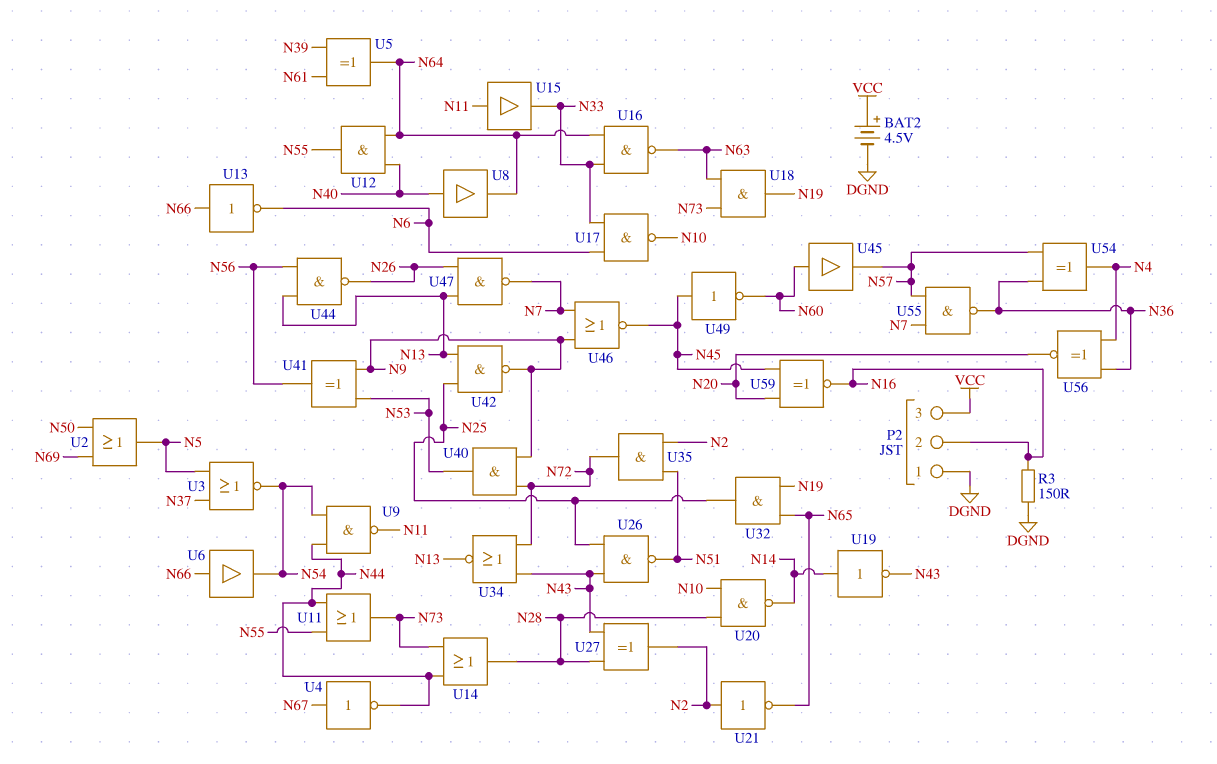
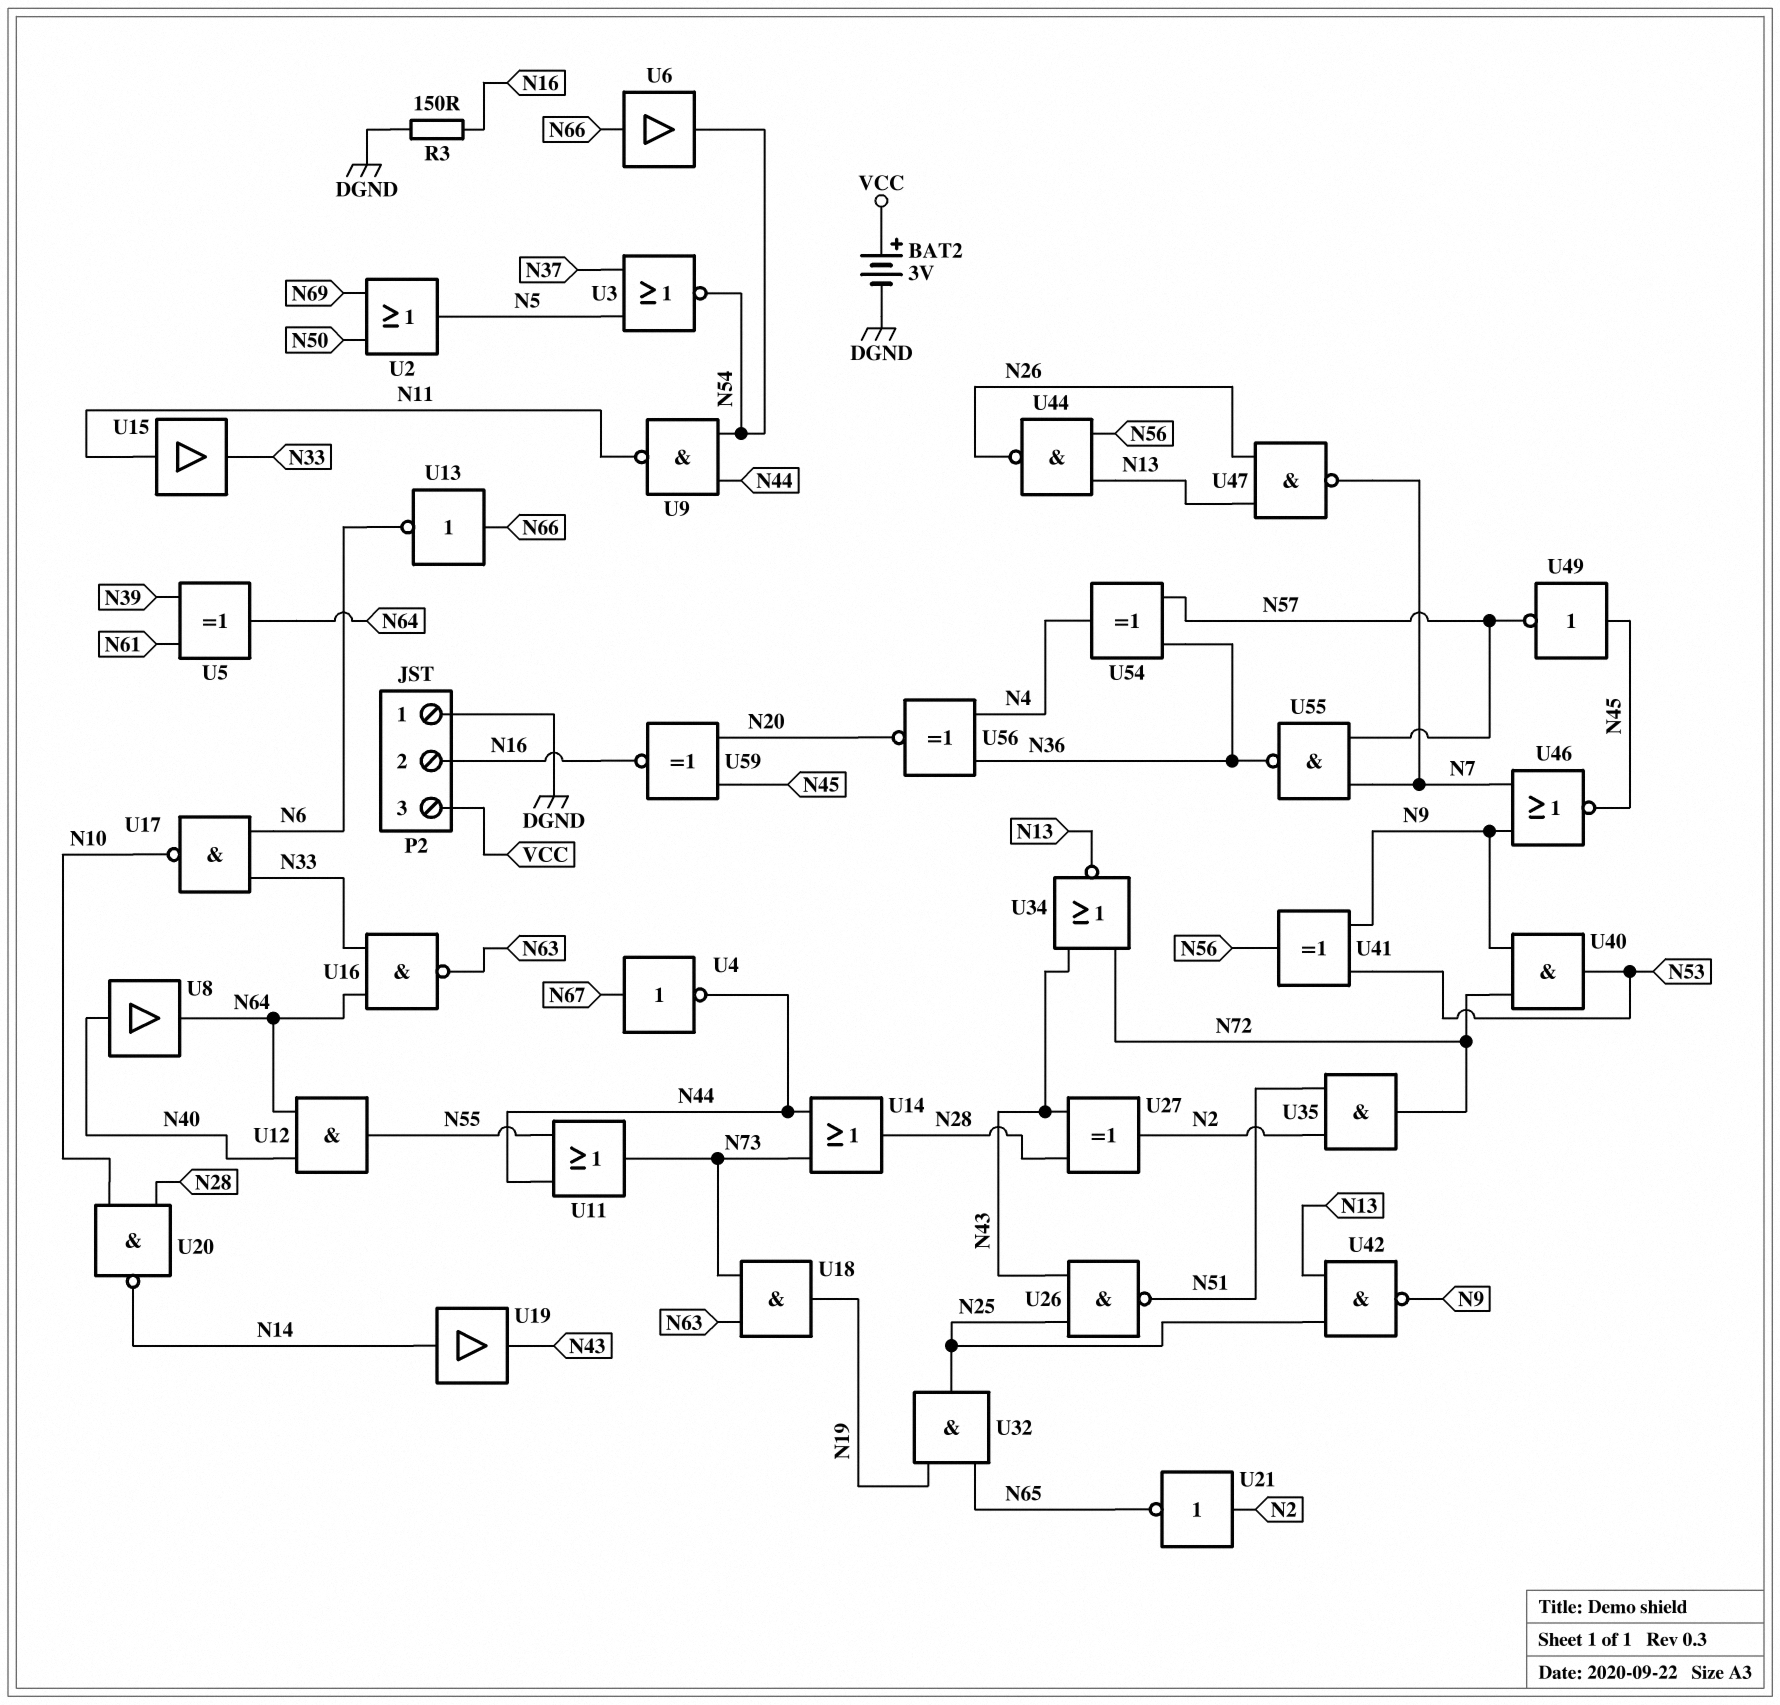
BAT2: 4.5V (plus VCC, minus DGND) -> 3V (plus VCC, minus DGND)
U19: NOT (in N14, out N43) -> buffer (in N14, out N43)
U45: buffer (in N60, out N57) -> none
U49: NOT (in N45, out N60) -> NOT (in N45, out N57)

